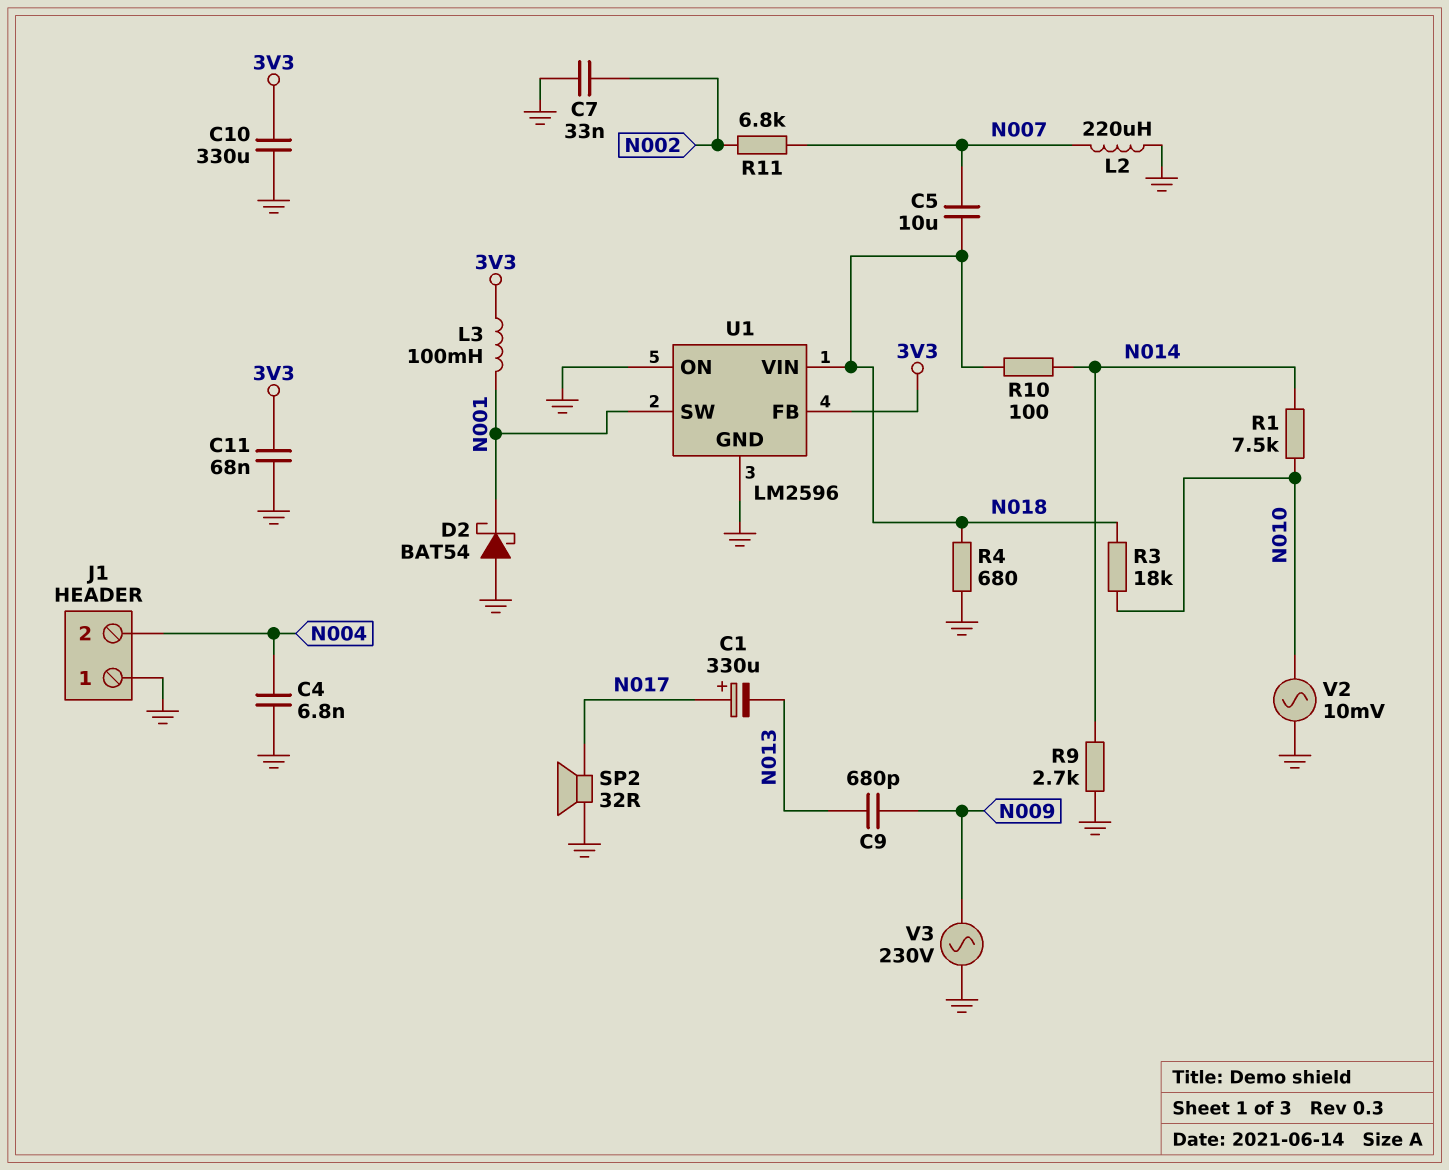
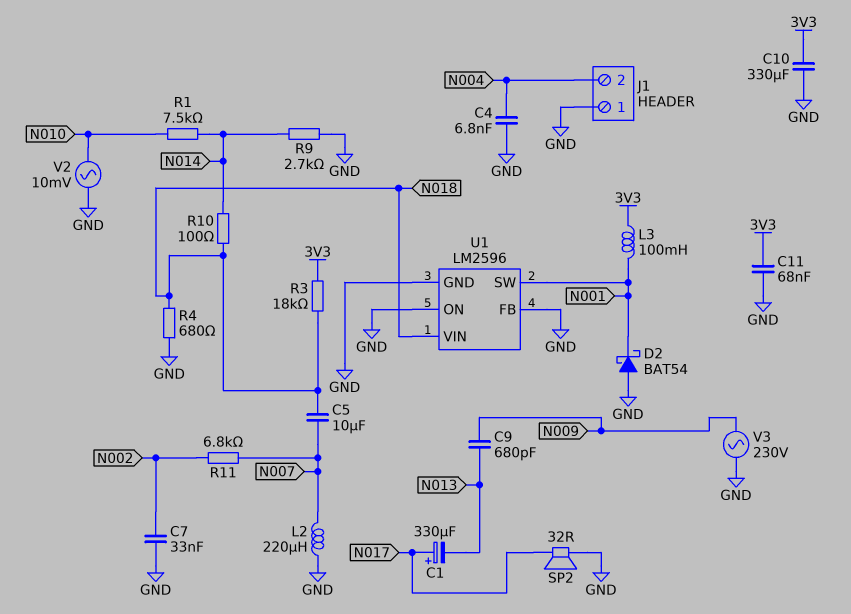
R3: 18k (N010, N018) -> 18k (3V3, N018)
U1 pin FB: 3V3 -> GND

